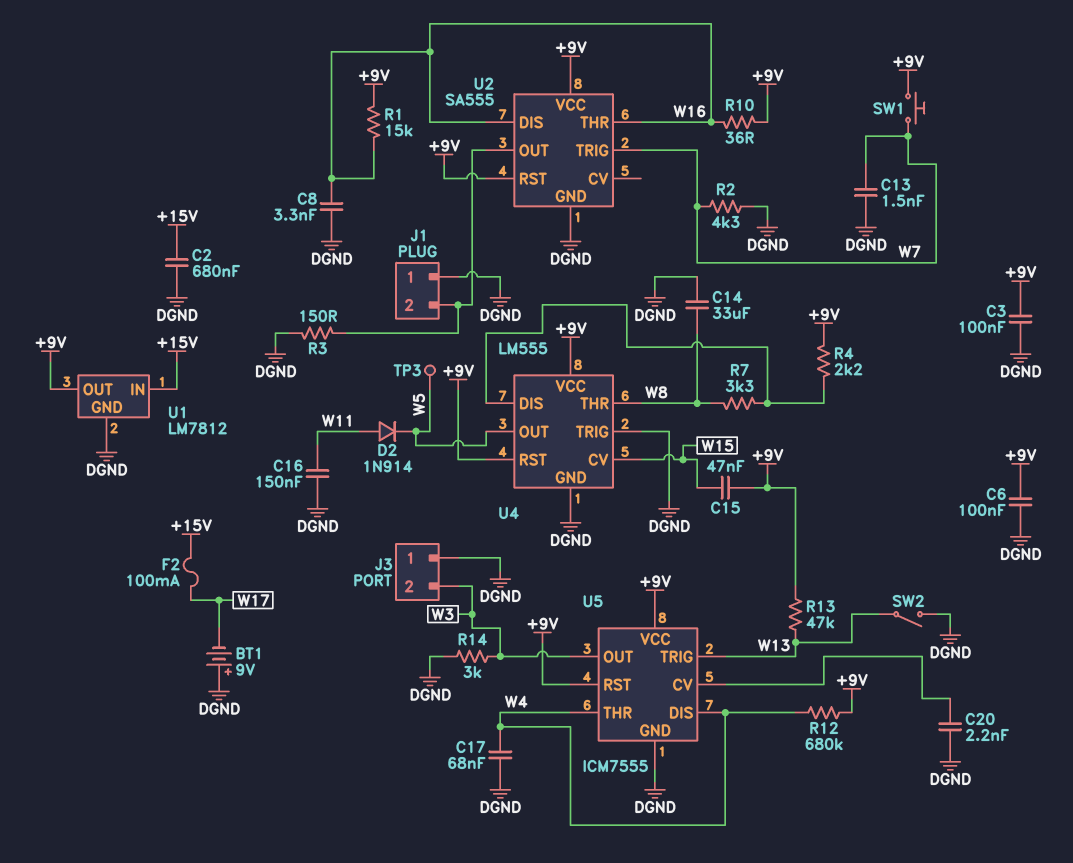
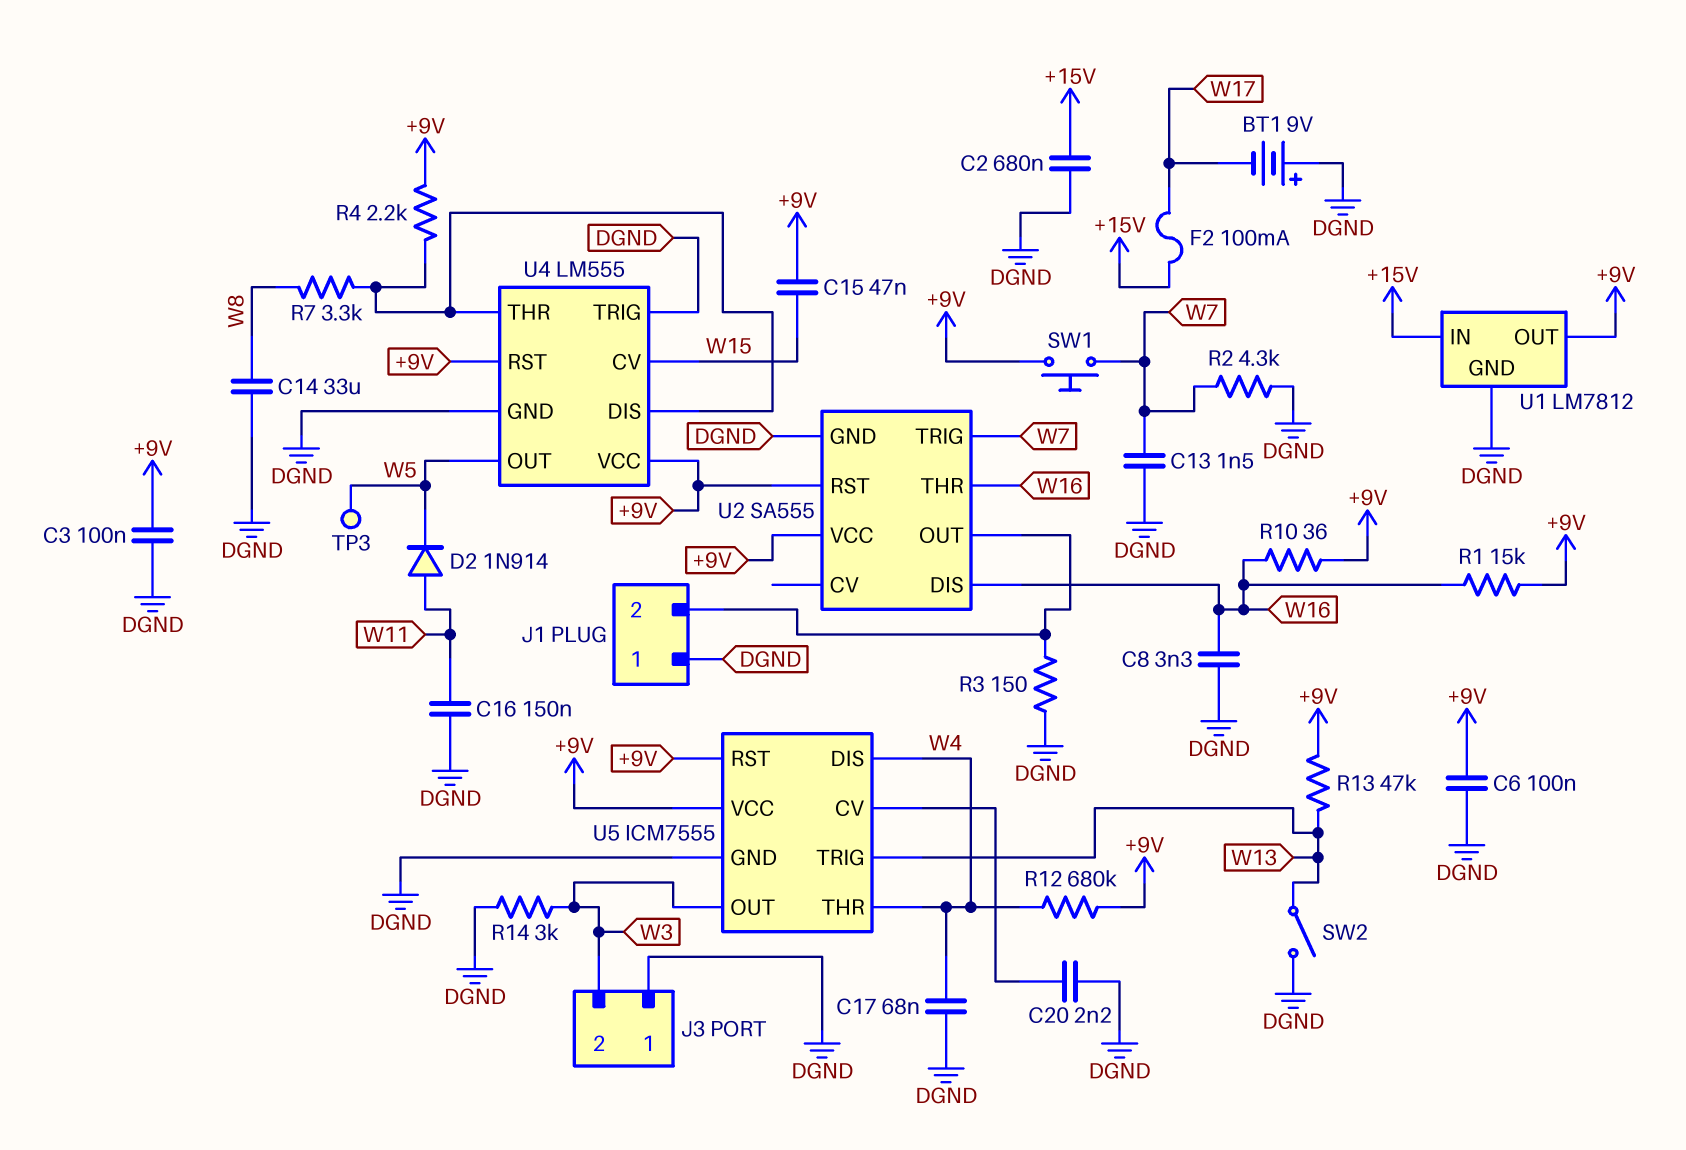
U4 pin THR: W8 -> U4/DIS

